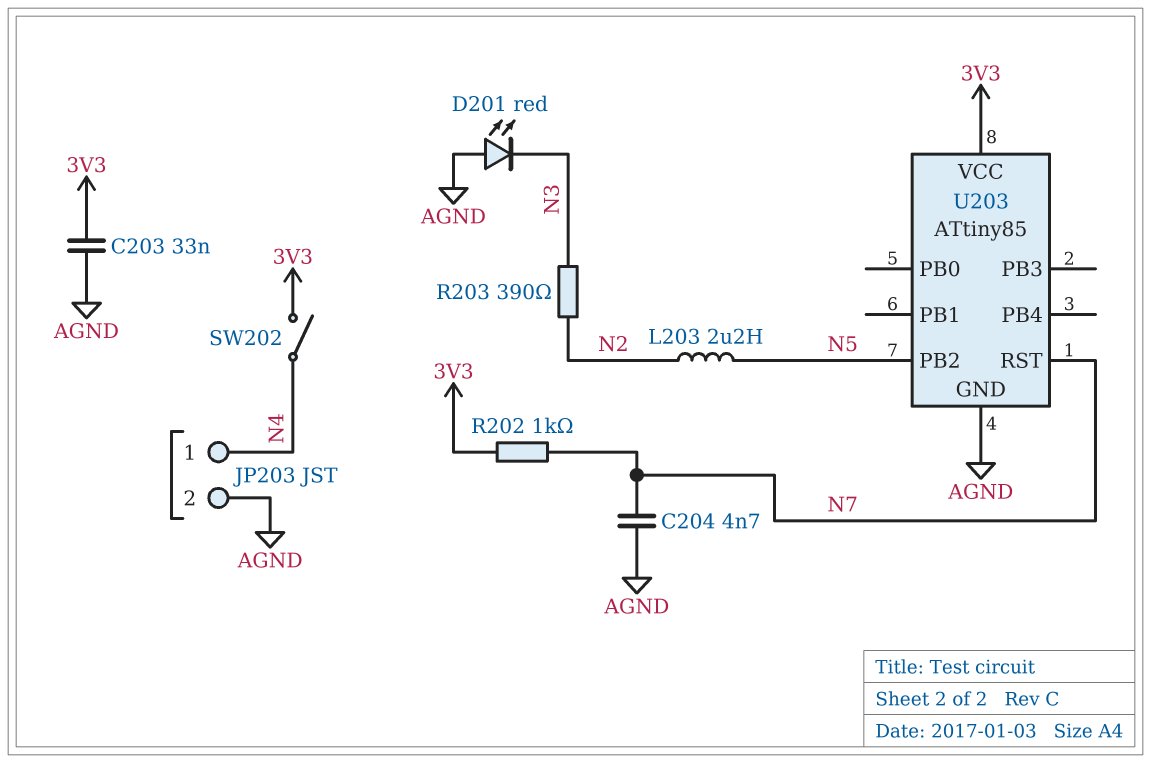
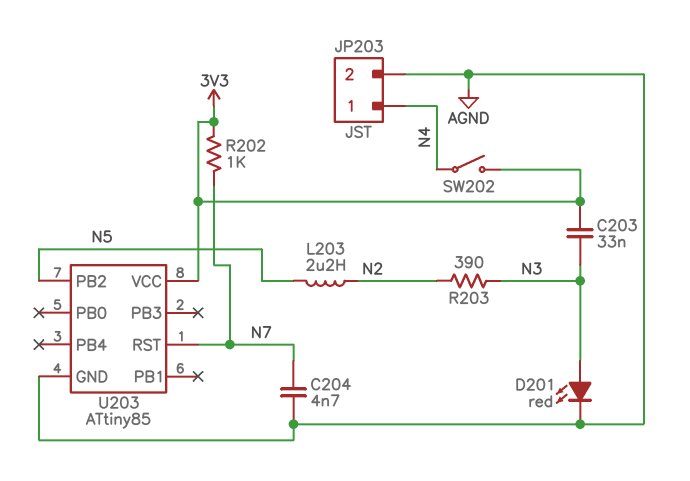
C203: 33nF (3V3, AGND) -> 33nF (3V3, N3)
D201: LED red (A AGND, K N3) -> LED red (A N3, K AGND)

